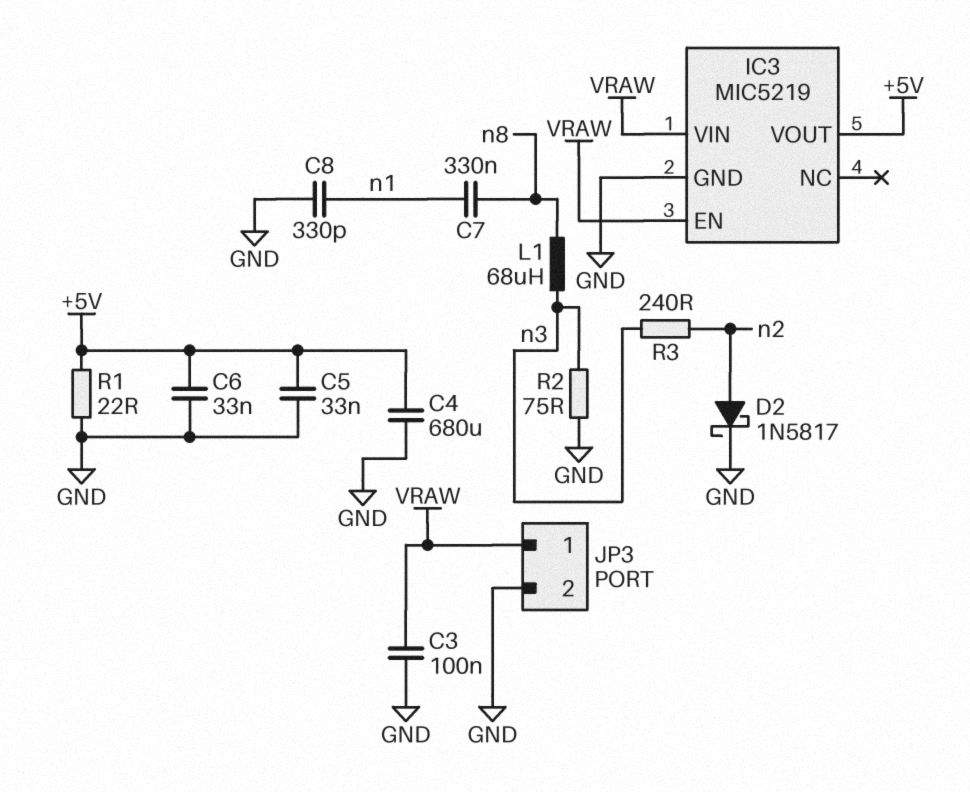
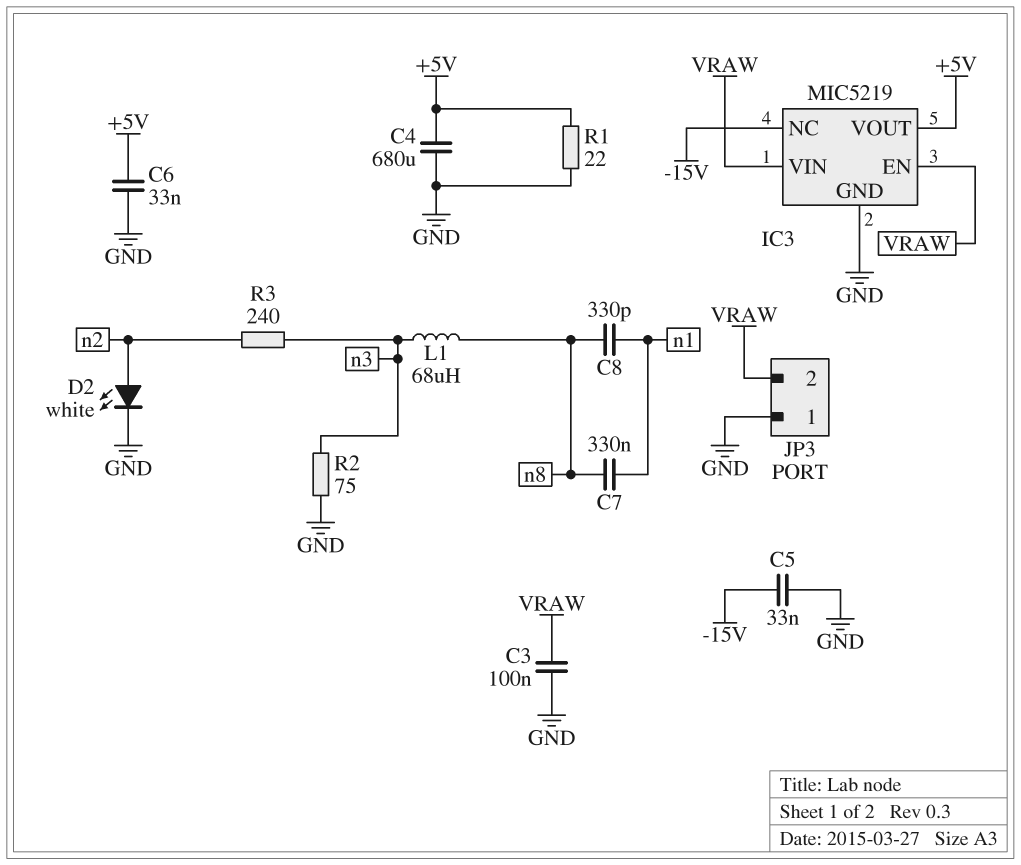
C5: 33nF (+5V, GND) -> 33nF (-15V, GND)
C8: 330pF (GND, n1) -> 330pF (n1, n8)
D2: schottky 1N5817 (A n2, K GND) -> LED white (A n2, K GND)
IC3 pin NC: none -> -15V
JP3 pin 1: VRAW -> GND
JP3 pin 2: GND -> VRAW

